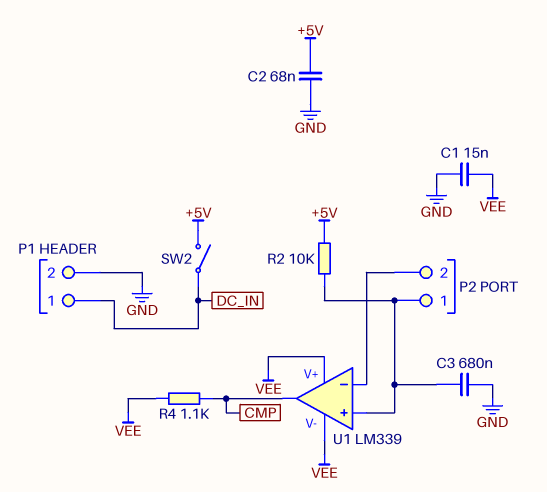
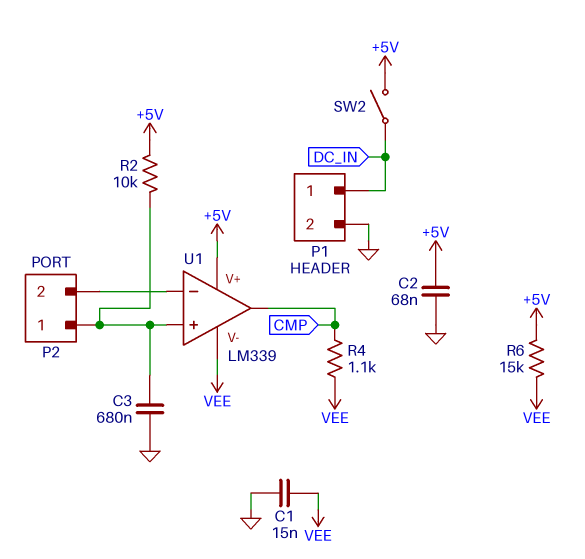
R6: none -> 15k (+5V, VEE)
U1 pin V+: VEE -> +5V

